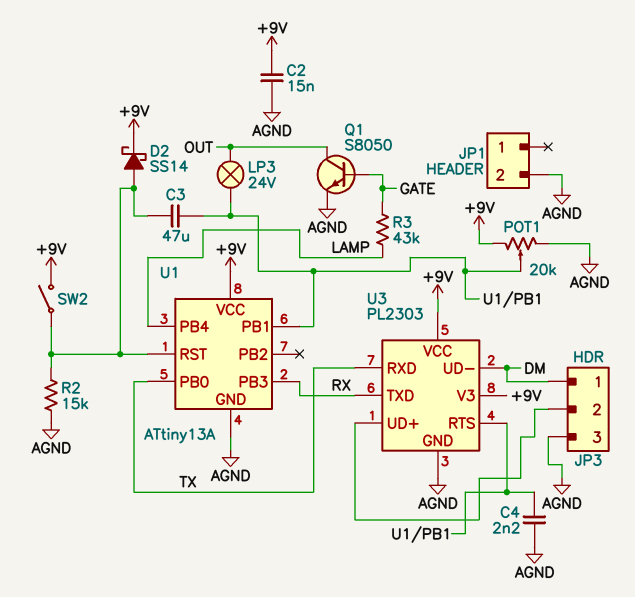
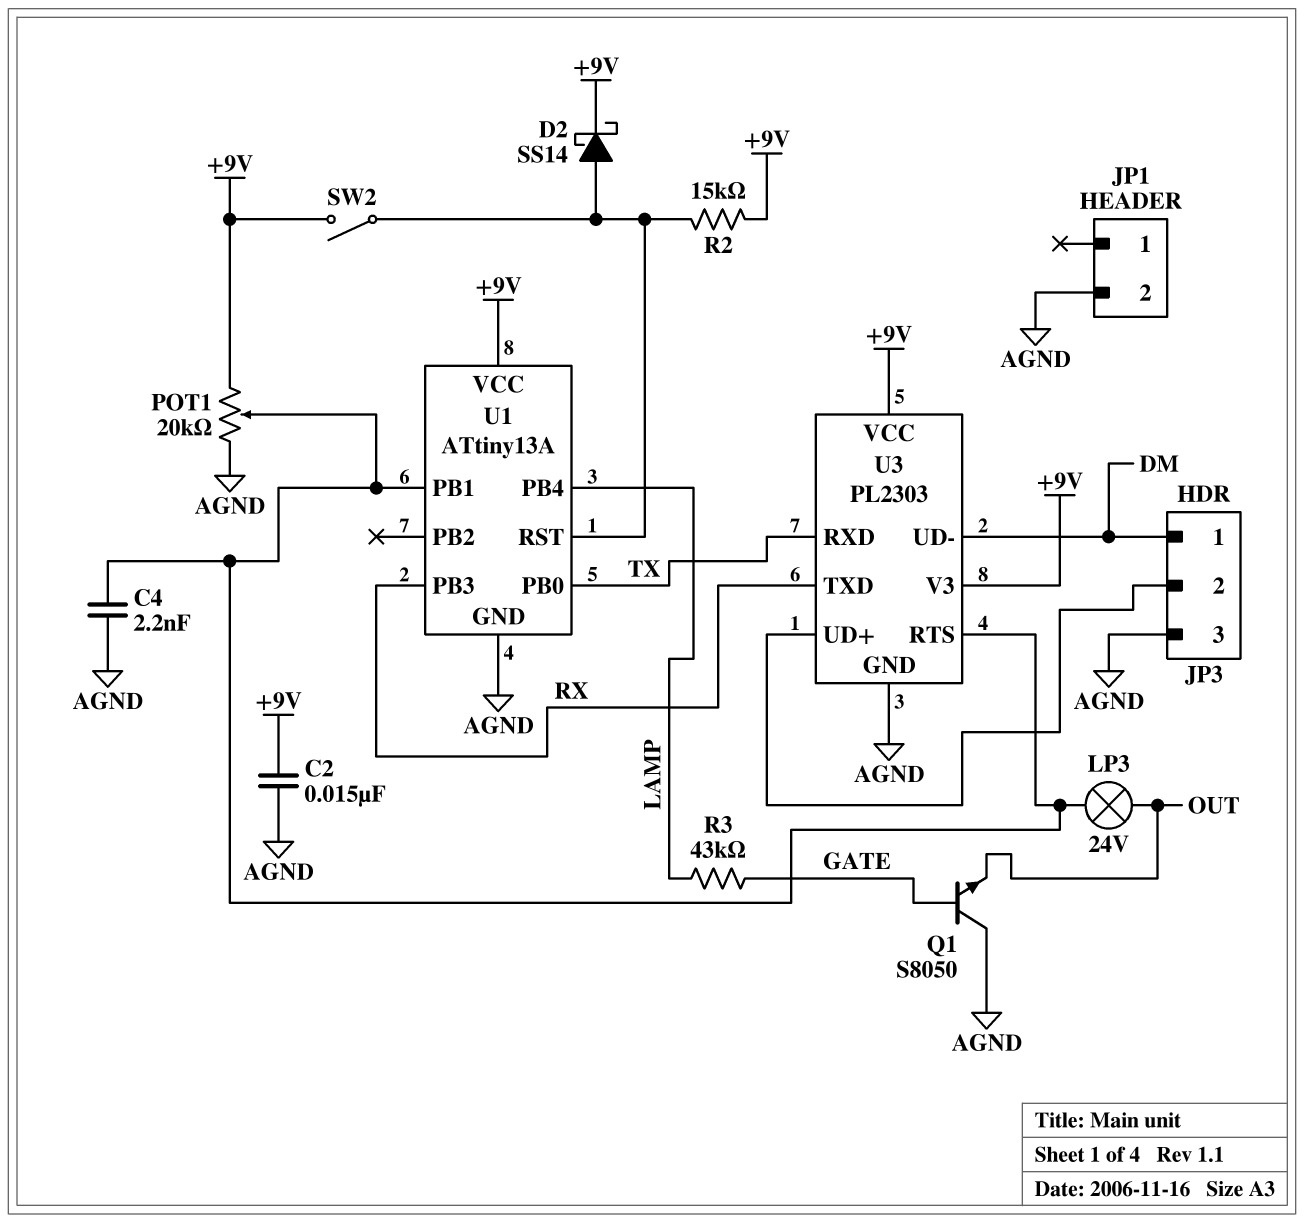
C3: 47uF (U1/PB1, U1/RST) -> none
Q1: NPN S8050 (B GATE, C OUT, E AGND) -> NPN S8050 (B GATE, C AGND, E OUT)
R2: 15k (AGND, U1/RST) -> 15k (+9V, U1/RST)

